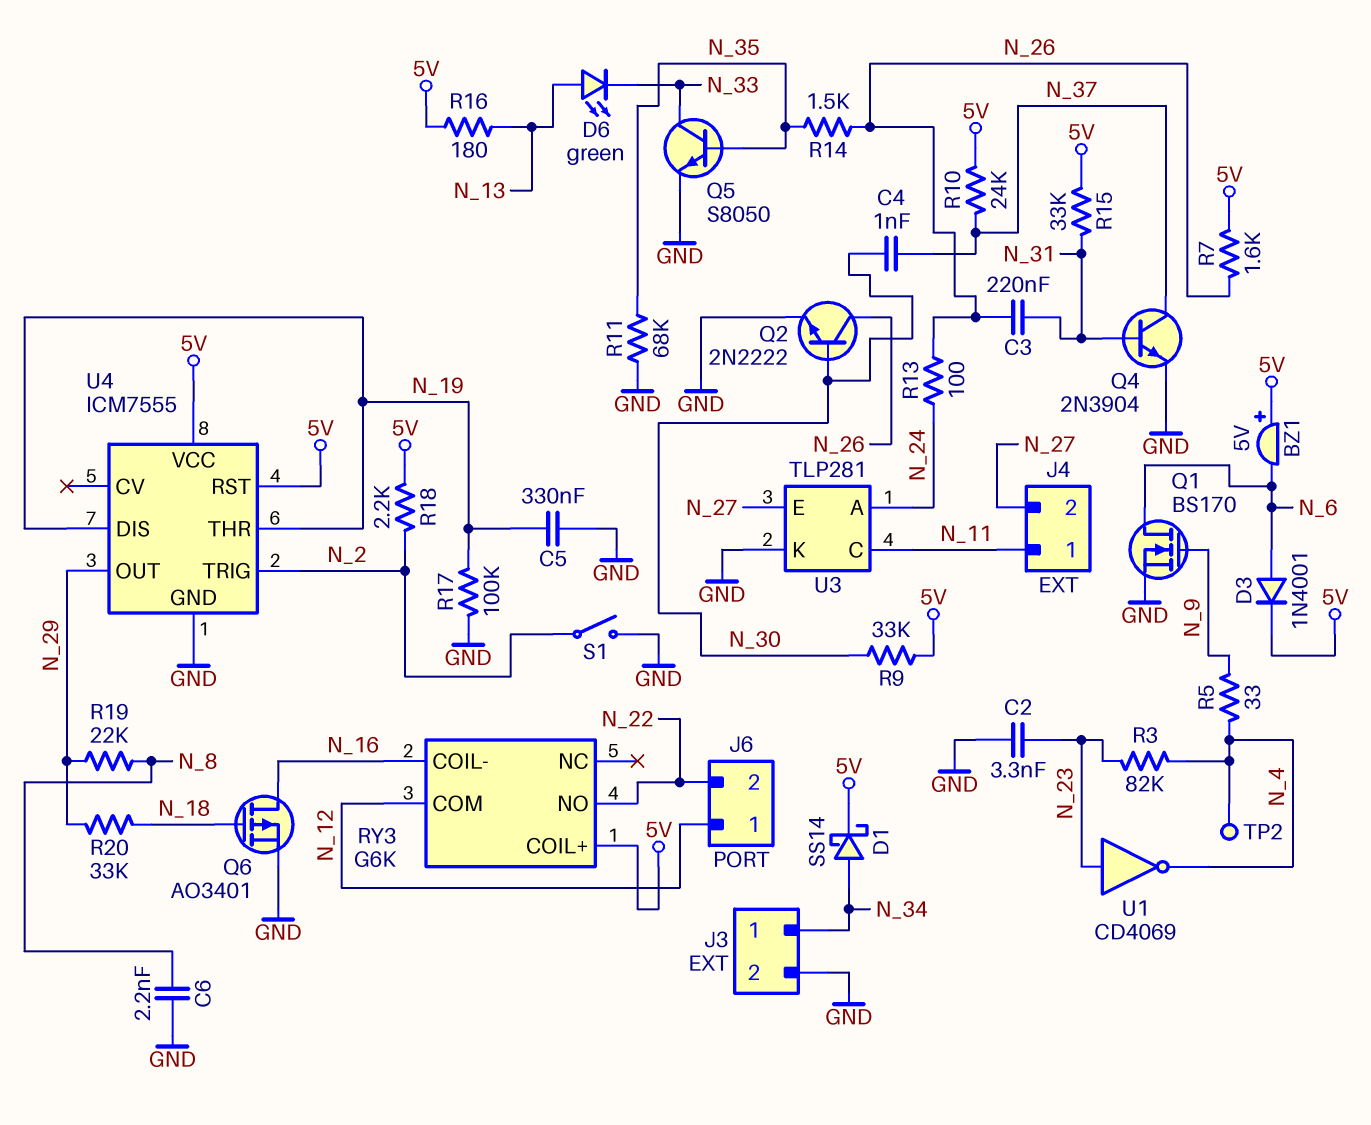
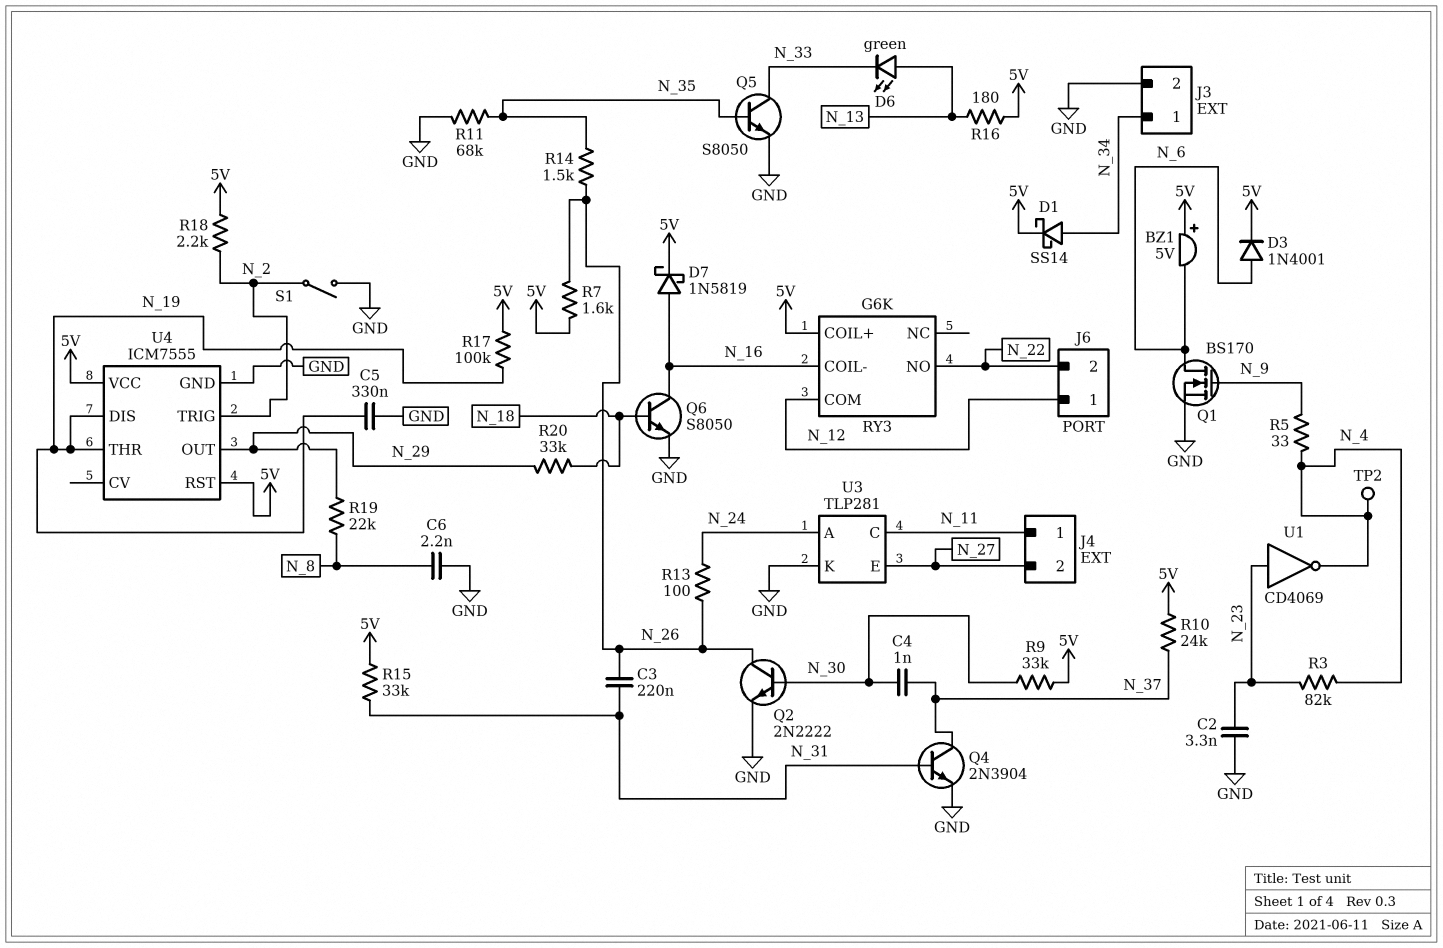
D7: none -> schottky 1N5819 (A N_16, K 5V)
Q6: PMOS AO3401 (G N_18, D N_16, S GND) -> NPN S8050 (B N_18, C N_16, E GND)
R17: 100k (GND, N_19) -> 100k (5V, N_19)

